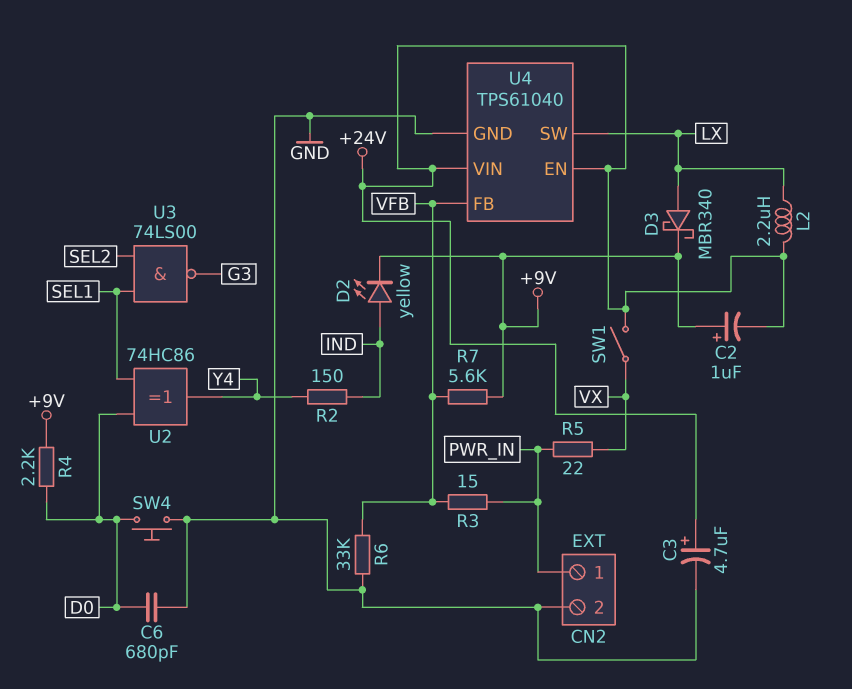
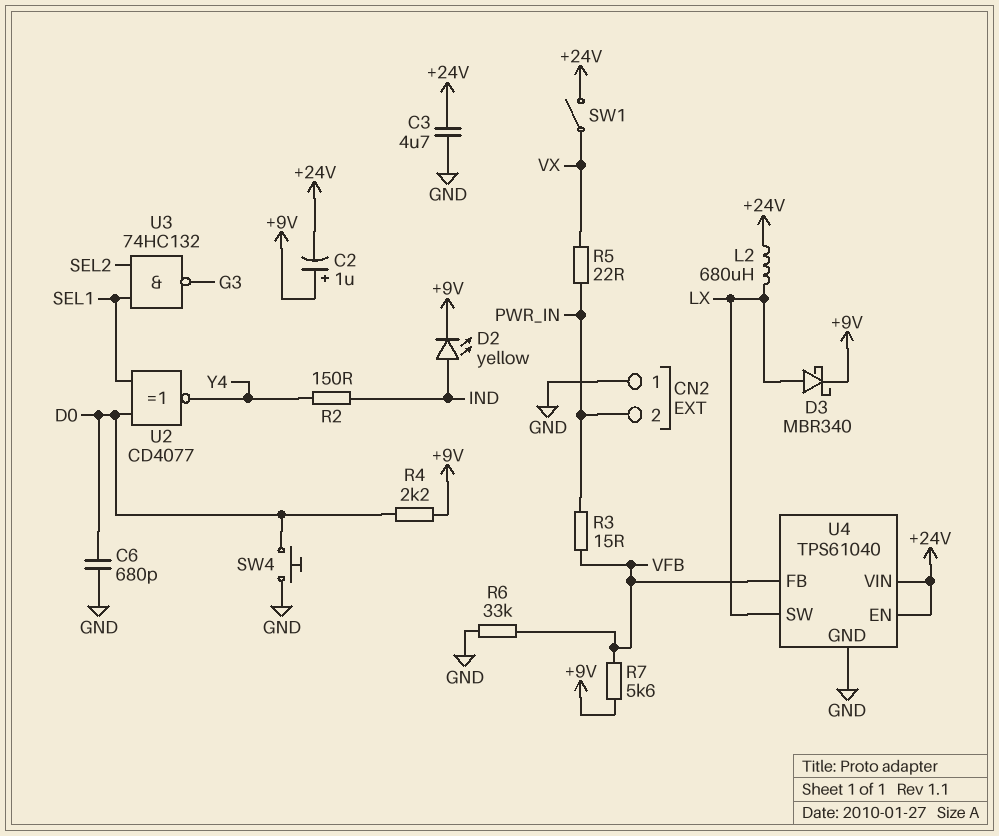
C3: 4.7uF (plus +24V, minus GND) -> 4.7uF (+24V, GND)
CN2 pin 1: PWR_IN -> GND
CN2 pin 2: GND -> PWR_IN
L2: 2.2uH (+24V, LX) -> 680uH (+24V, LX)
U2: XOR 74HC86 (in D0, in SEL1, out Y4) -> XNOR CD4077 (in D0, in SEL1, out Y4)
U3: NAND 74LS00 (in SEL1, in SEL2, out G3) -> NAND 74HC132 (in SEL1, in SEL2, out G3)

